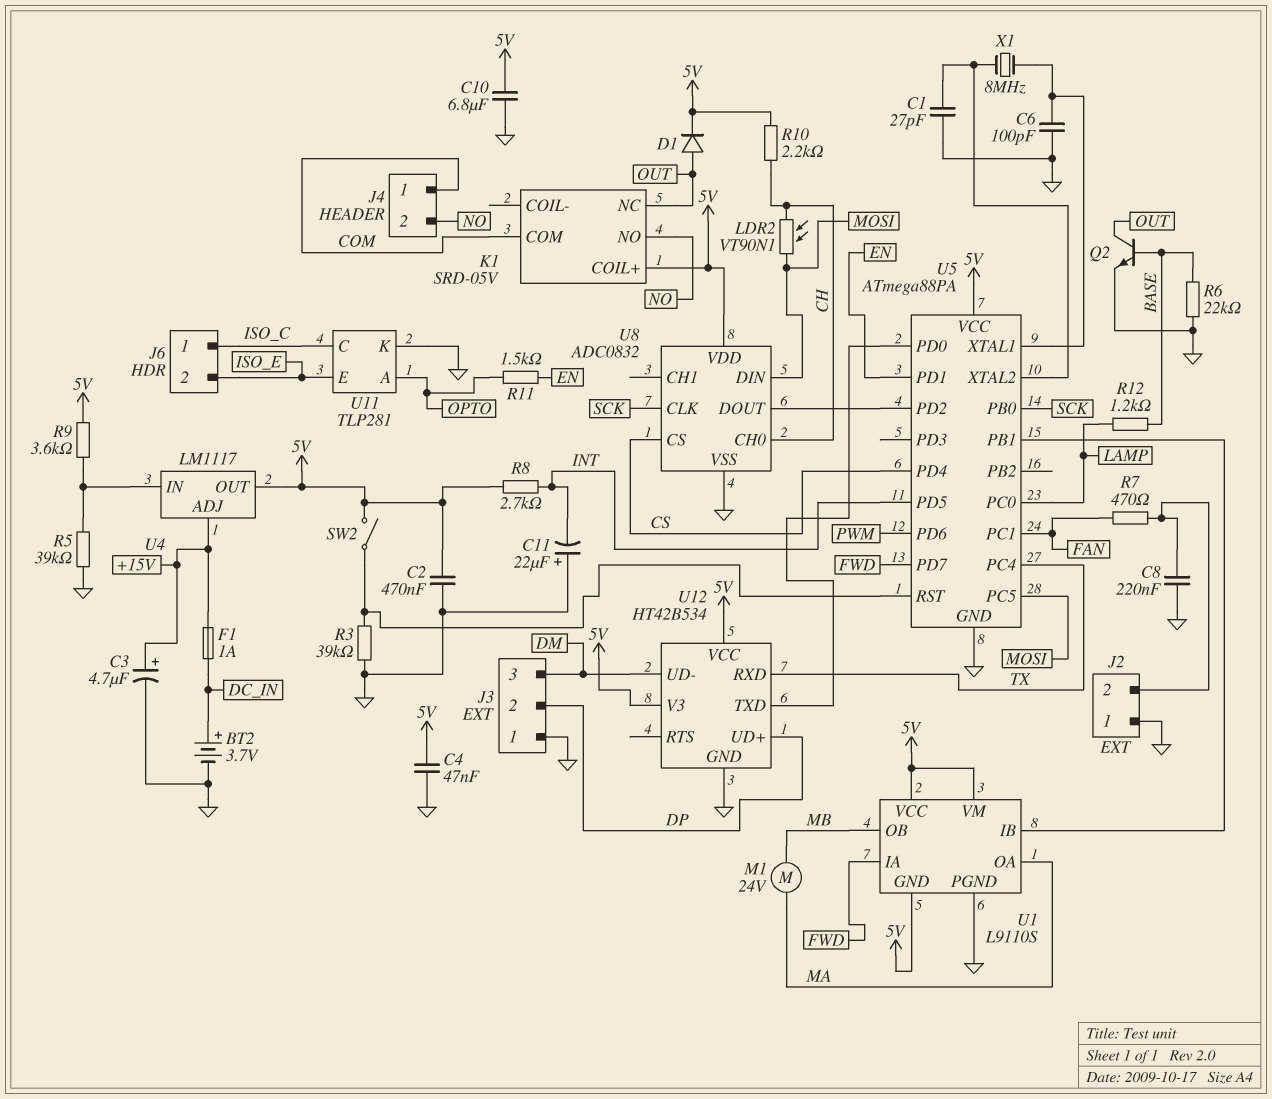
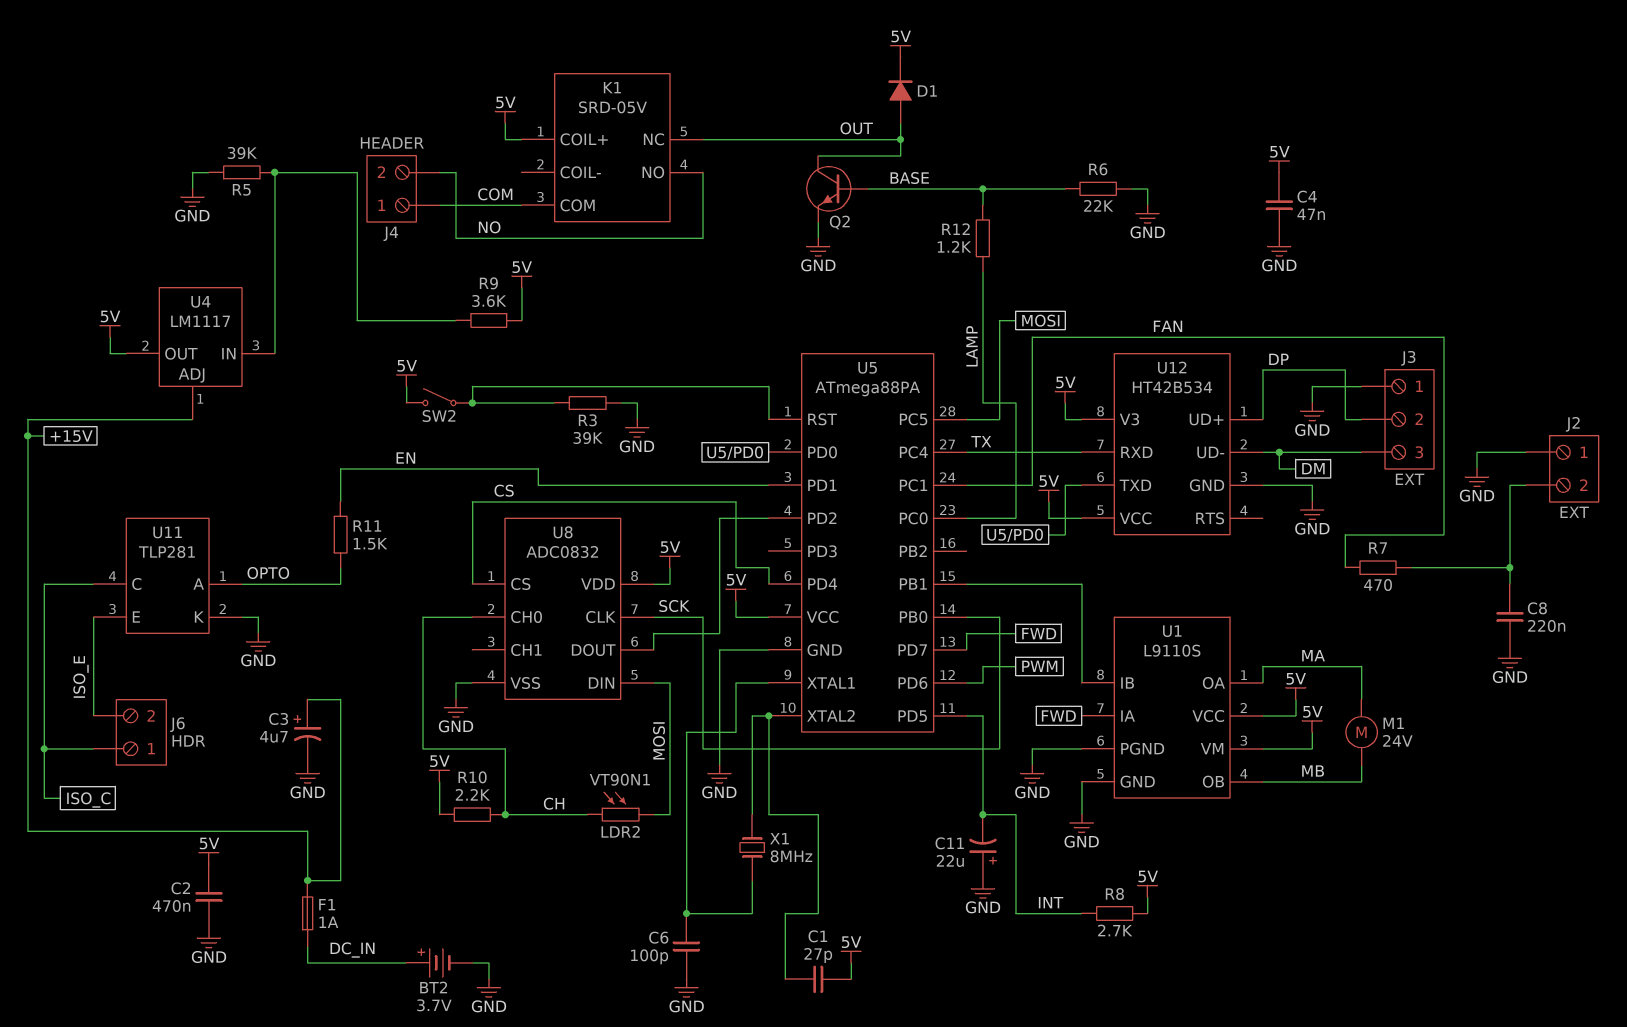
C1: 27pF (GND, U5/XTAL2) -> 27pF (5V, U5/XTAL2)
C10: 6.8uF (5V, GND) -> none
U1 pin GND: 5V -> GND

